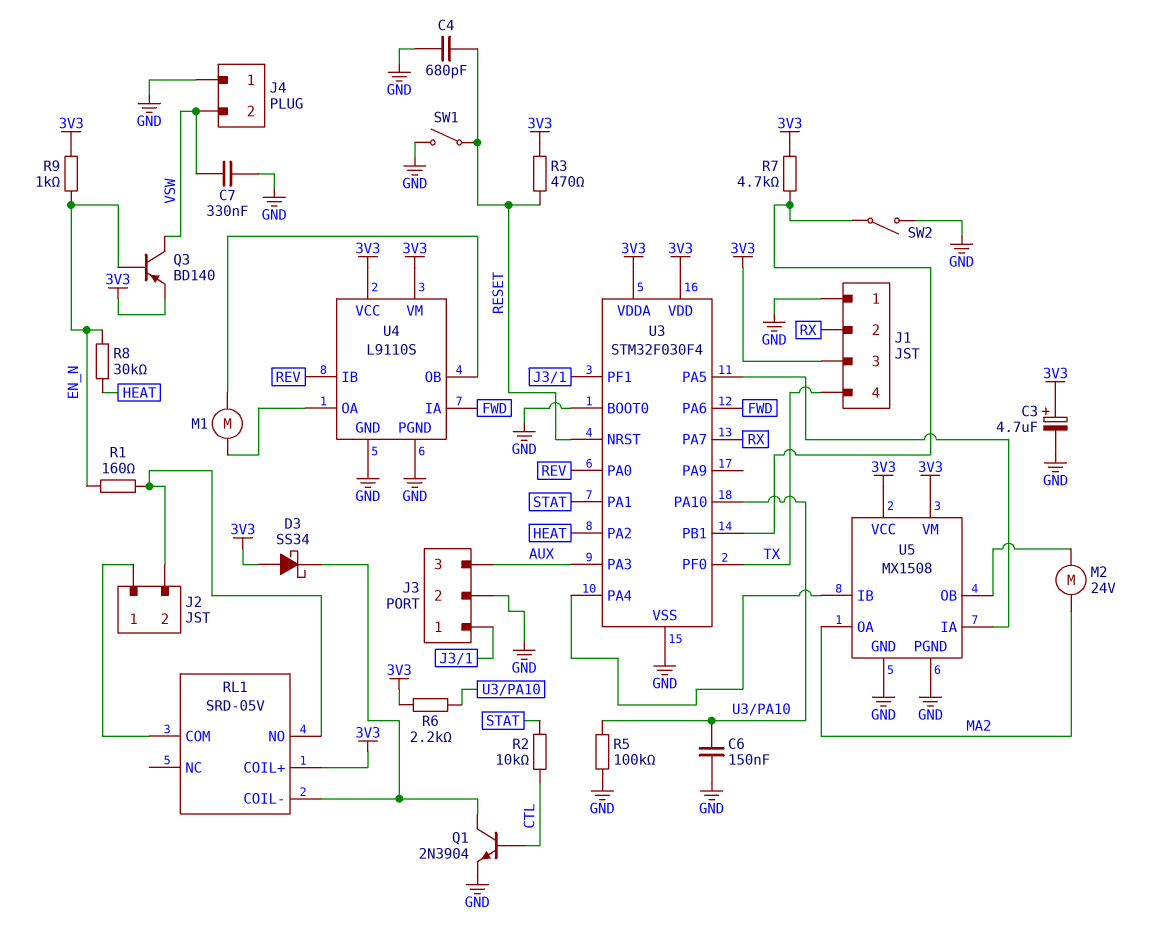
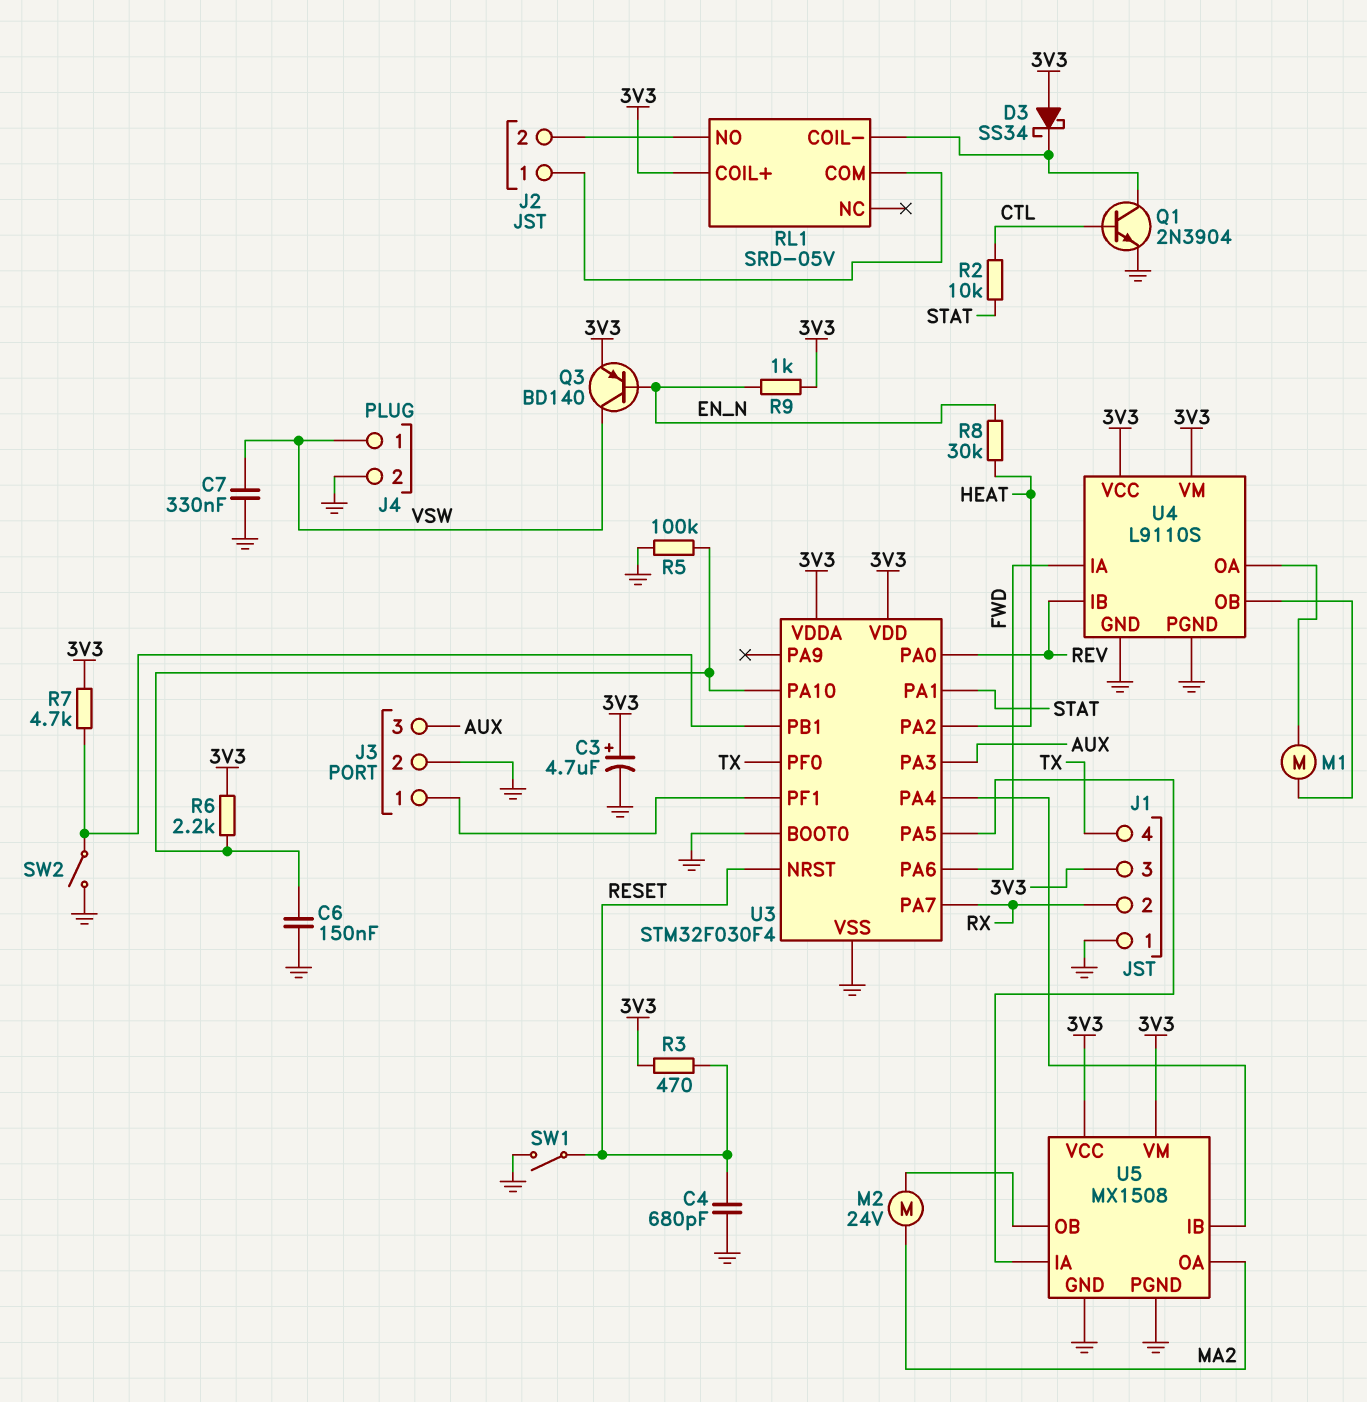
J4 pin 1: GND -> VSW
J4 pin 2: VSW -> GND
R1: 160 (EN_N, J2/2) -> none

